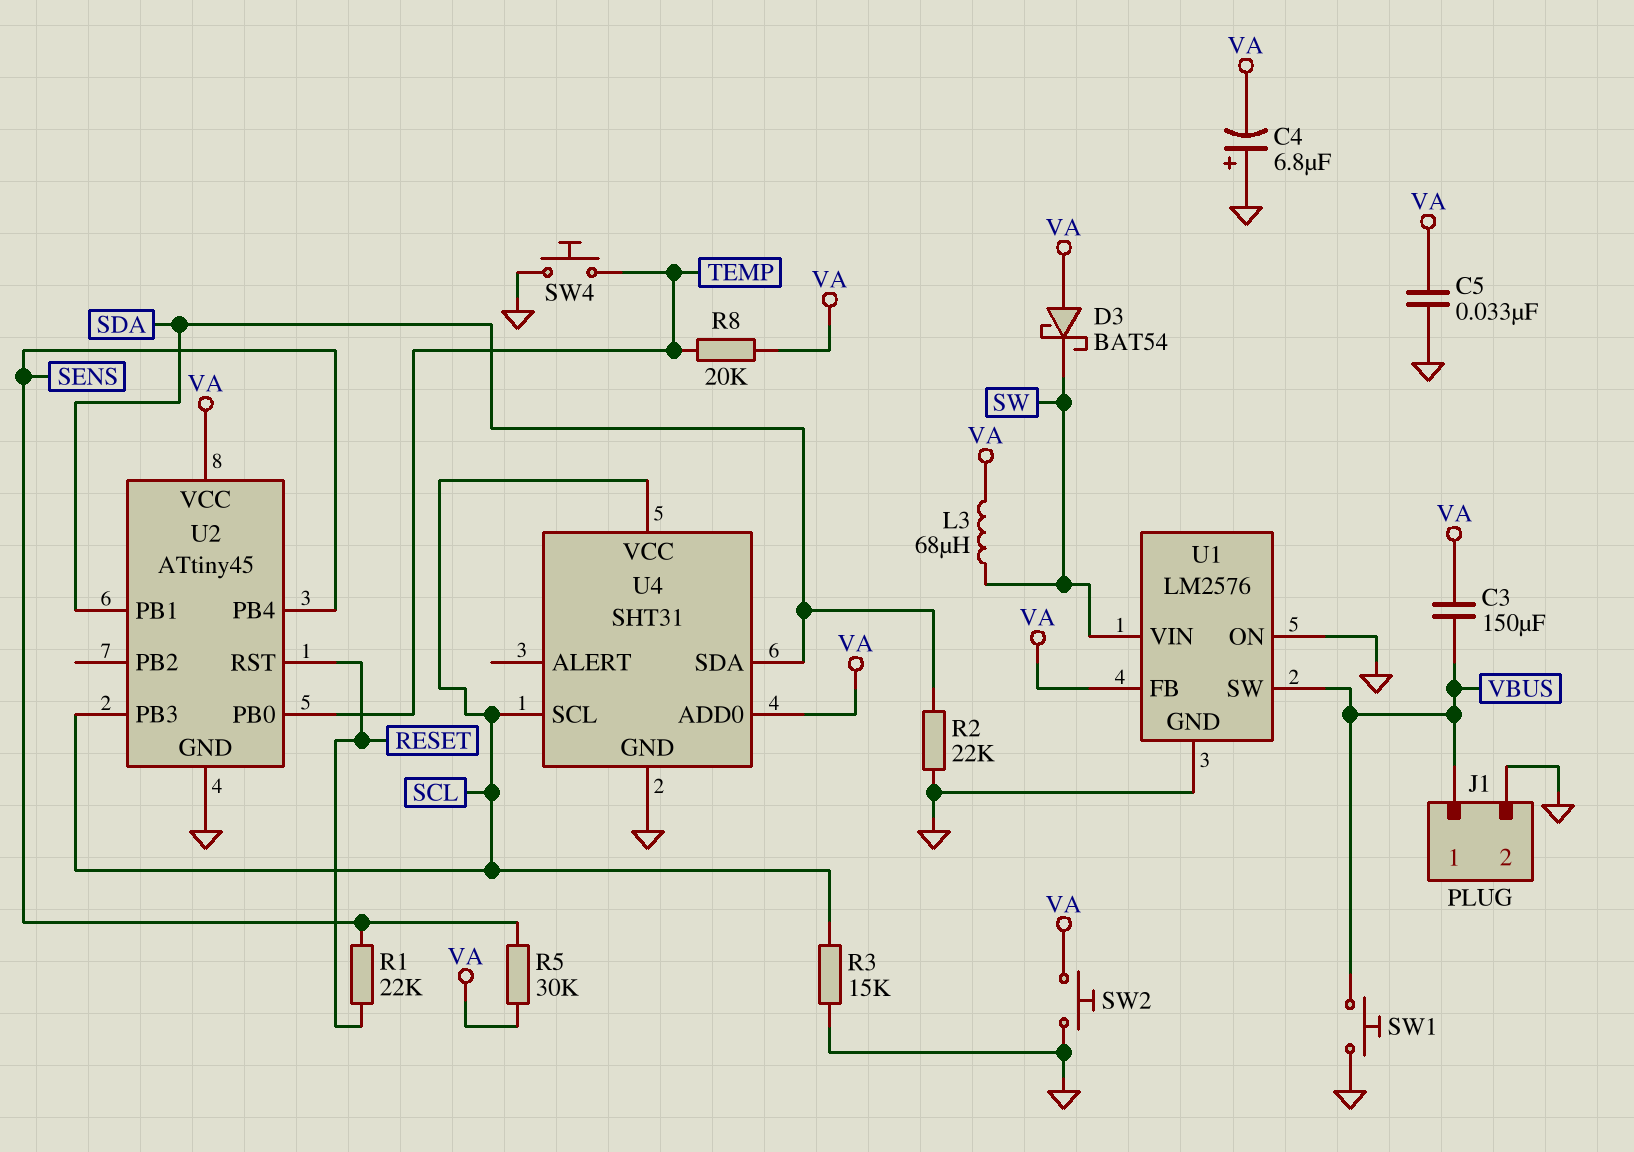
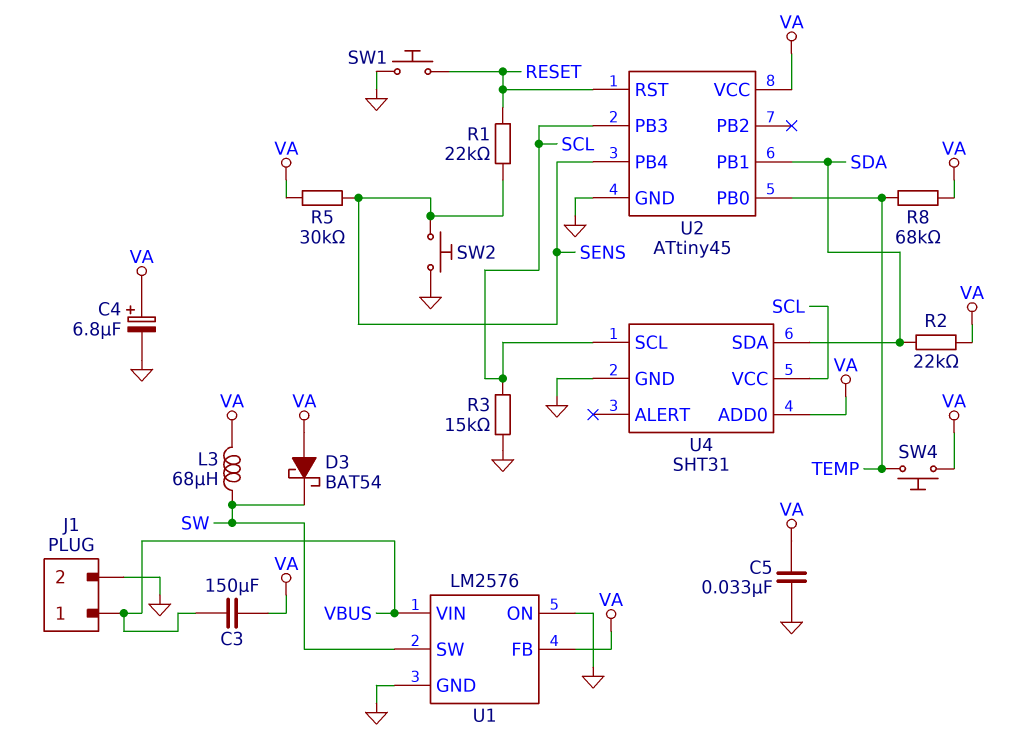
C4: 6.8uF (plus GND, minus VA) -> 6.8uF (plus VA, minus GND)
R2: 22k (GND, SDA) -> 22k (SDA, VA)
R8: 20k (TEMP, VA) -> 68k (TEMP, VA)
SW1: button (GND, VBUS) -> button (GND, RESET)
SW2: button (GND, VA) -> button (GND, SENS)
SW4: button (GND, TEMP) -> button (TEMP, VA)
U1 pin SW: VBUS -> SW
U1 pin VIN: SW -> VBUS

